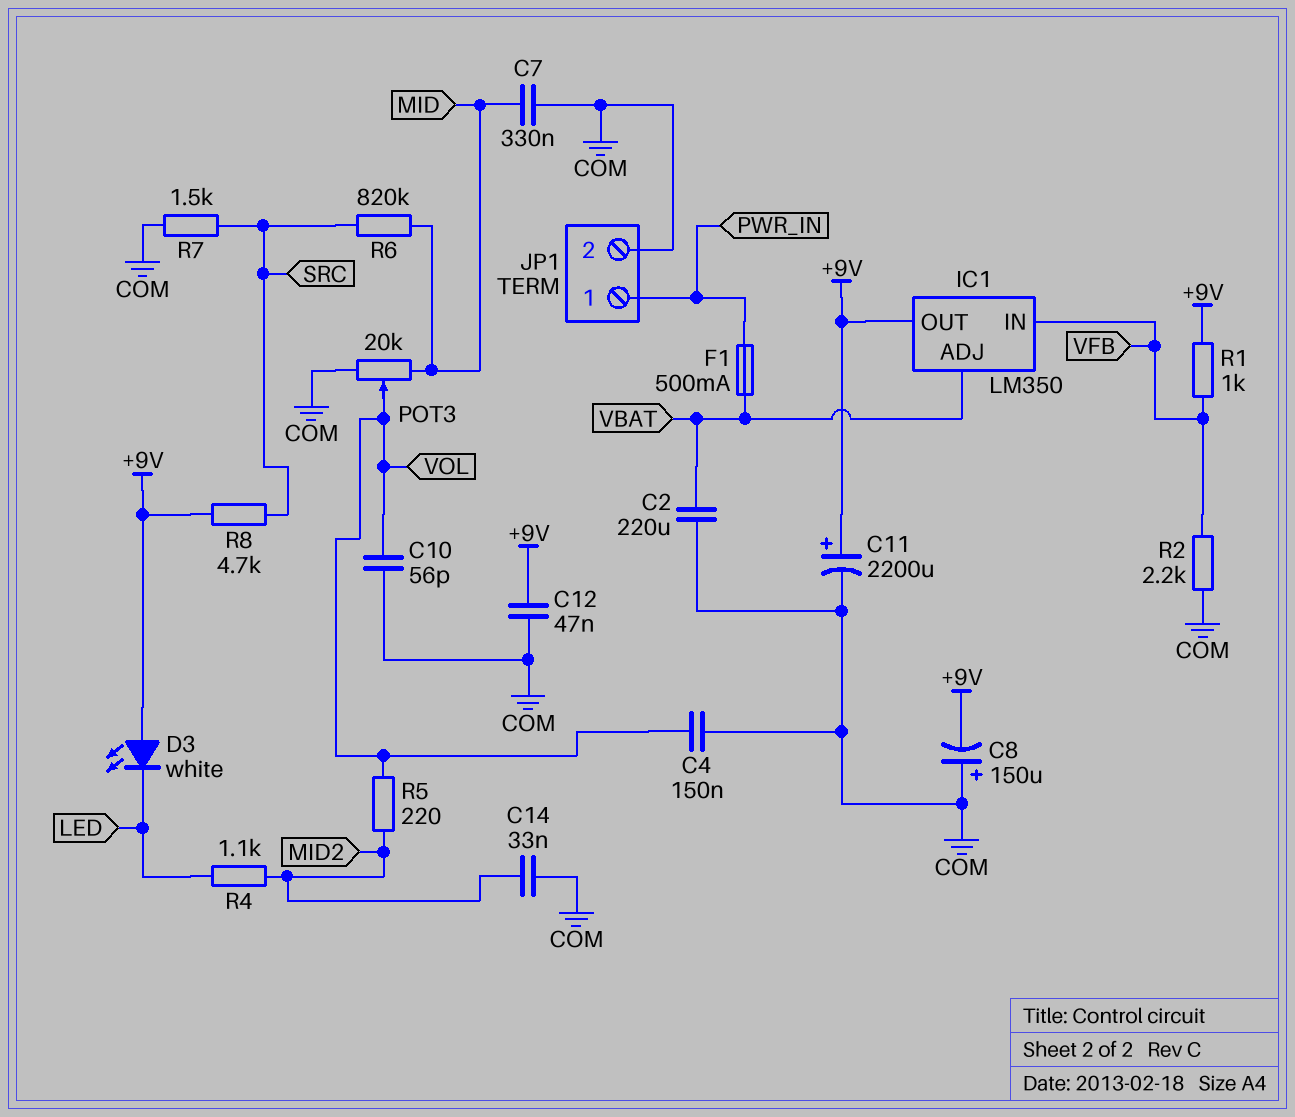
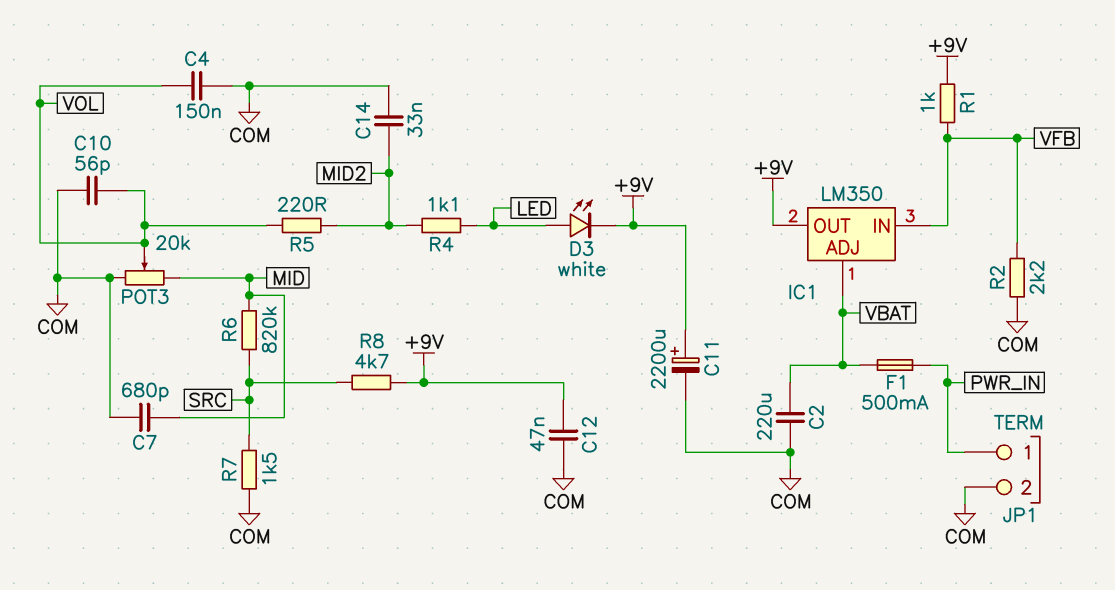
C7: 330nF (COM, MID) -> 680pF (COM, MID)
C8: 150uF (plus COM, minus +9V) -> none
D3: LED white (A +9V, K LED) -> LED white (A LED, K +9V)

